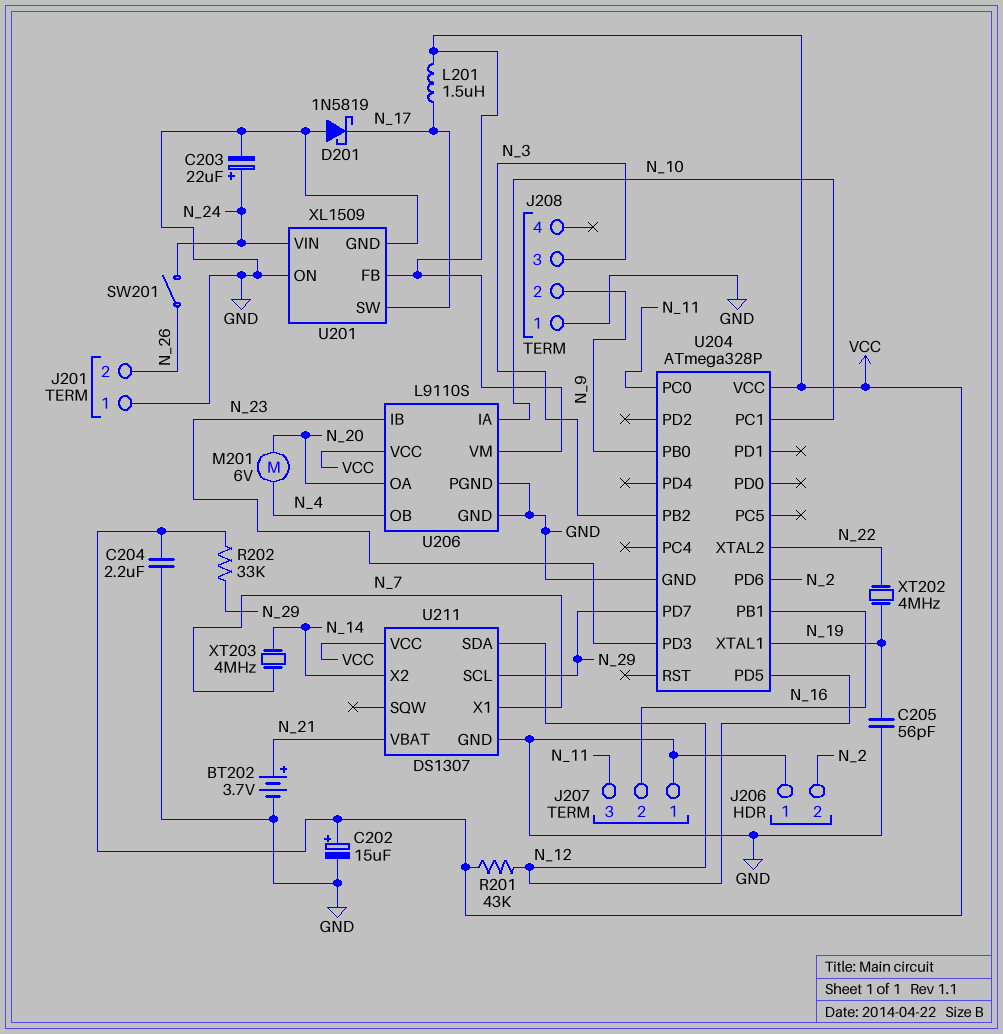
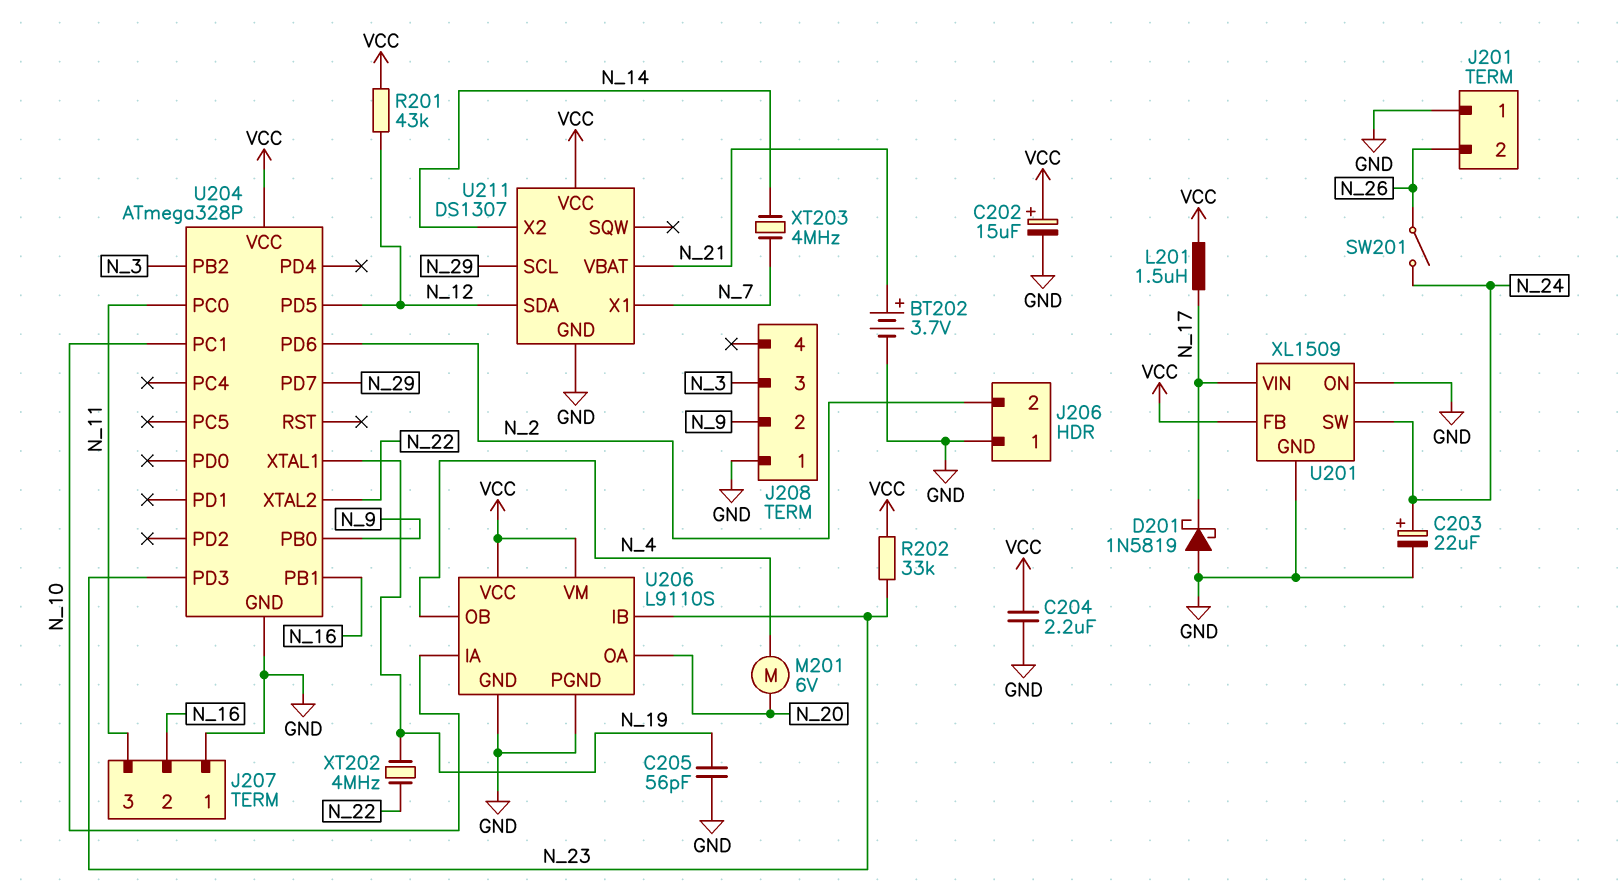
R202: 33k (N_29, VCC) -> 33k (N_23, VCC)
U201 pin SW: N_17 -> N_24
U201 pin VIN: N_24 -> N_17

